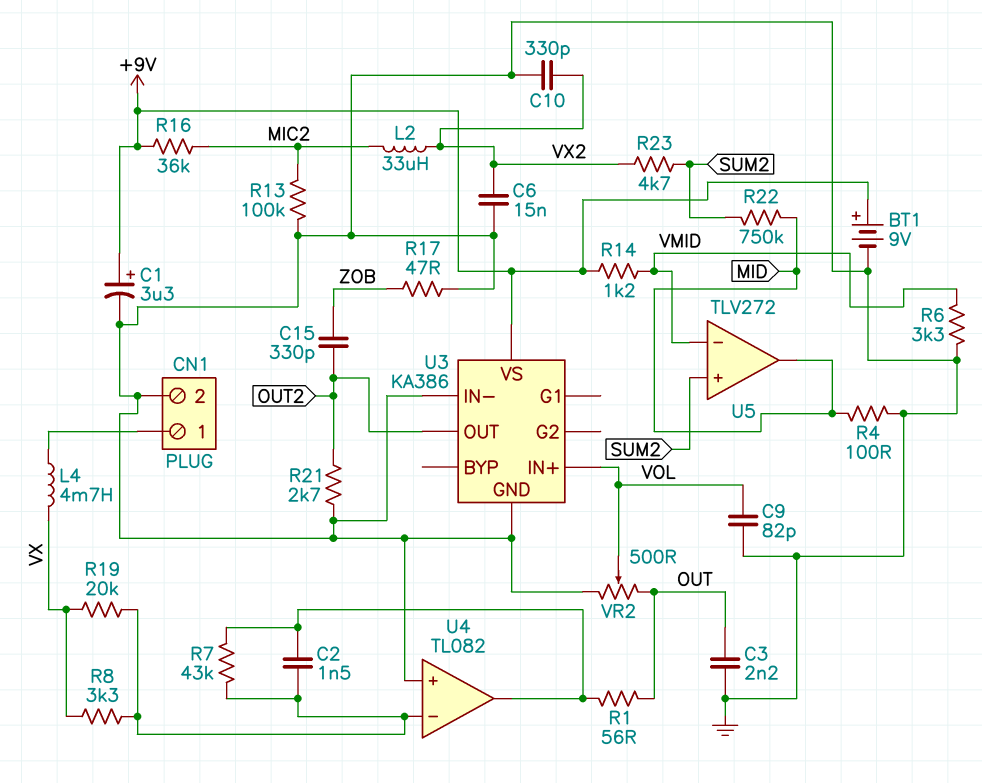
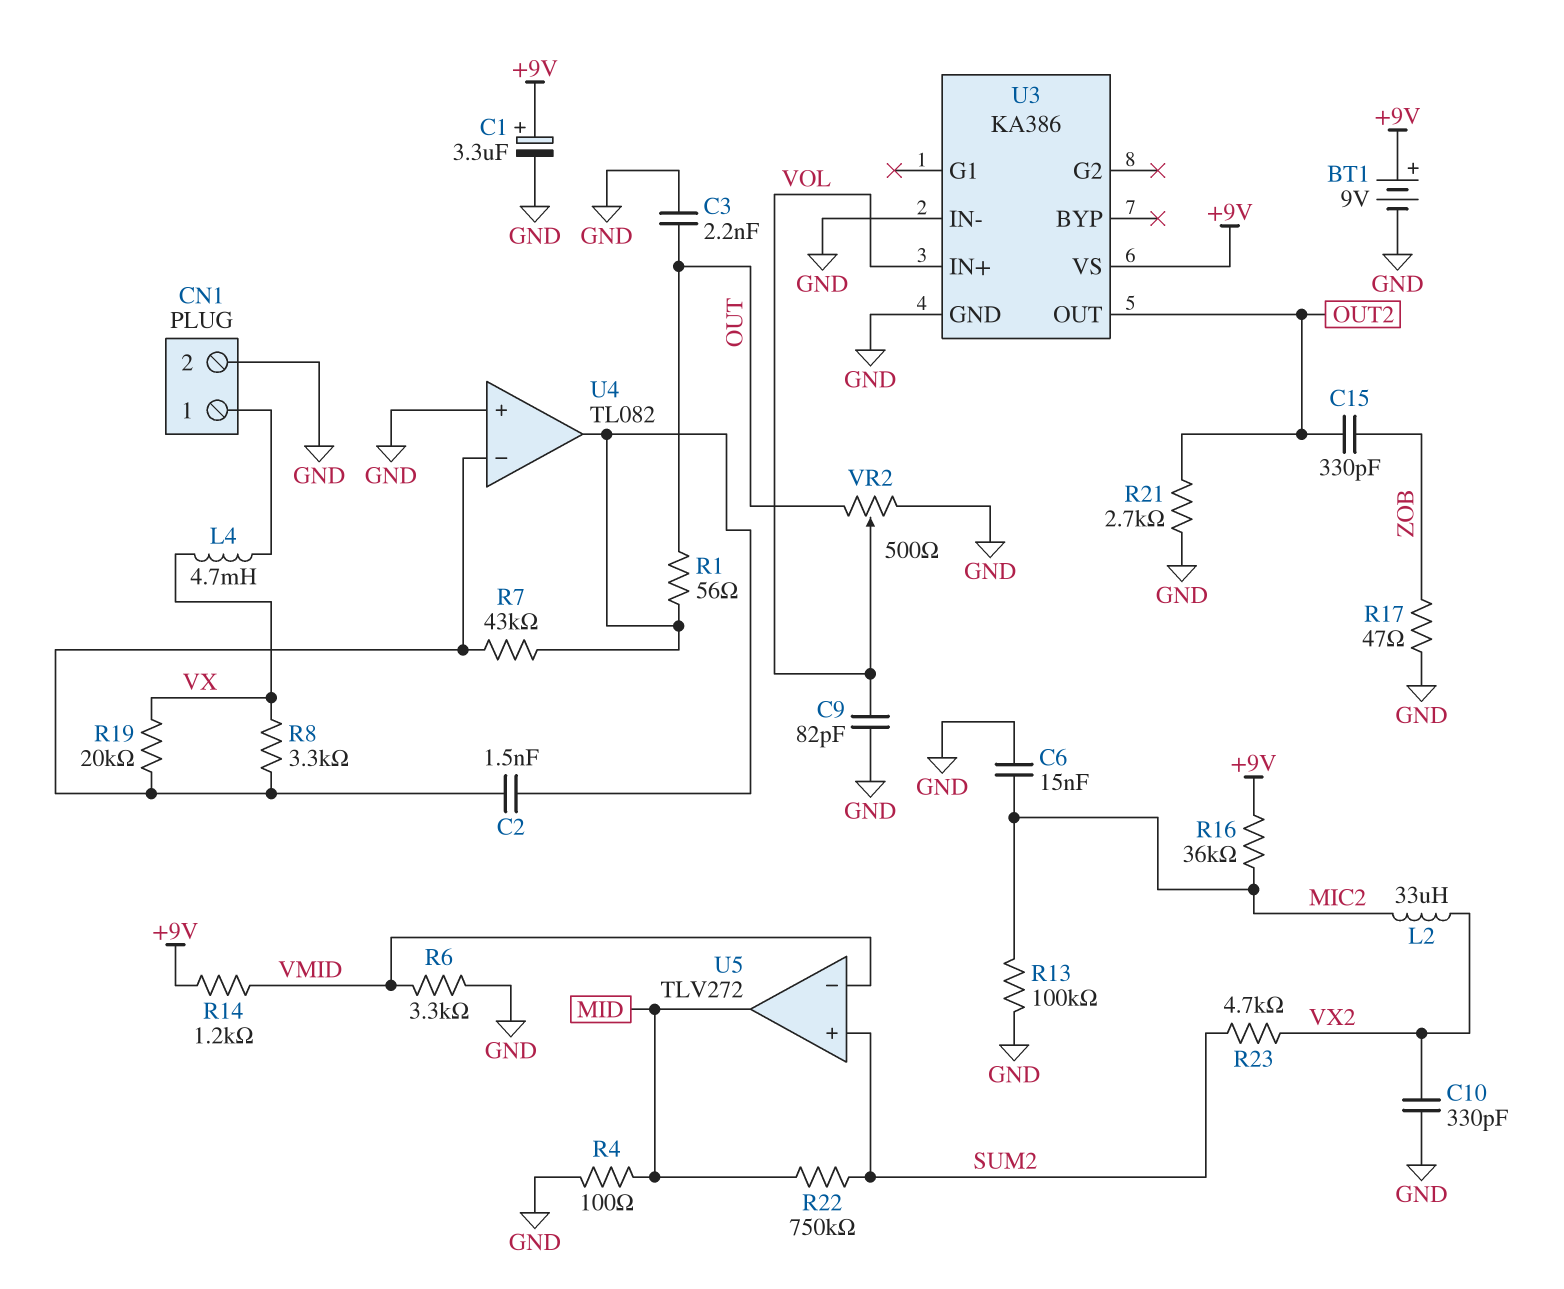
C6: 15nF (GND, VX2) -> 15nF (GND, MIC2)

